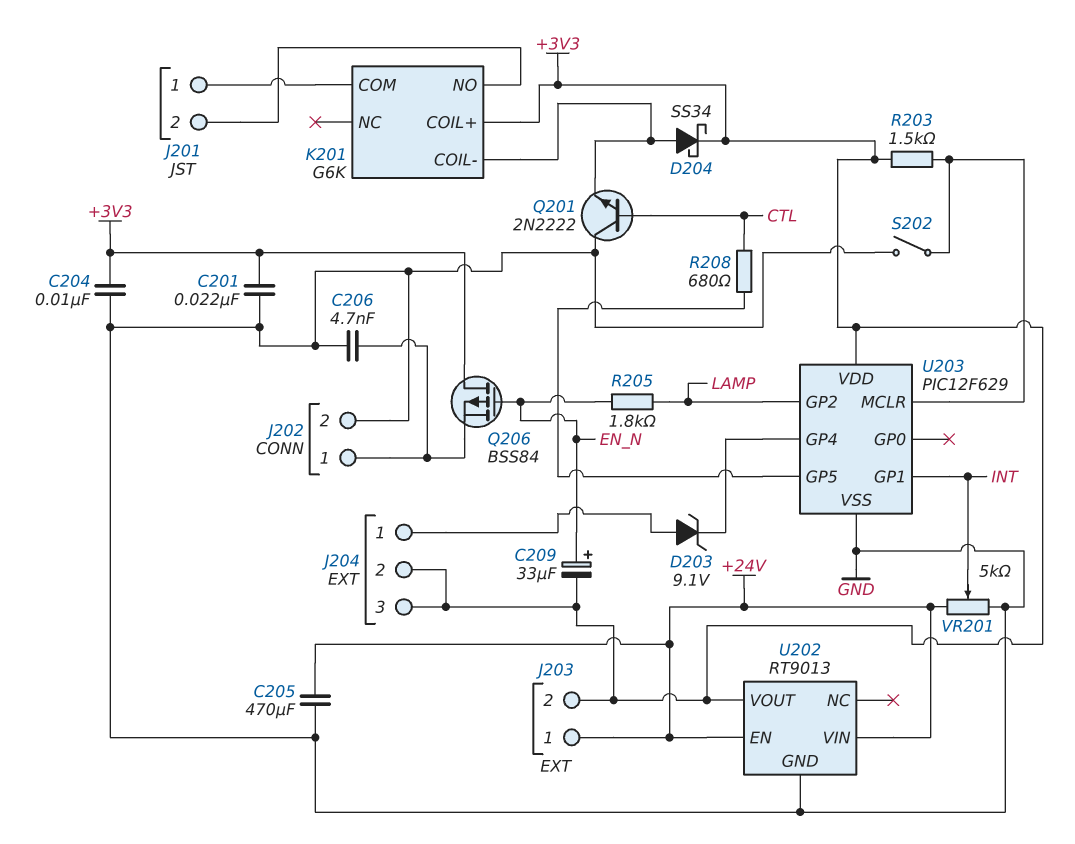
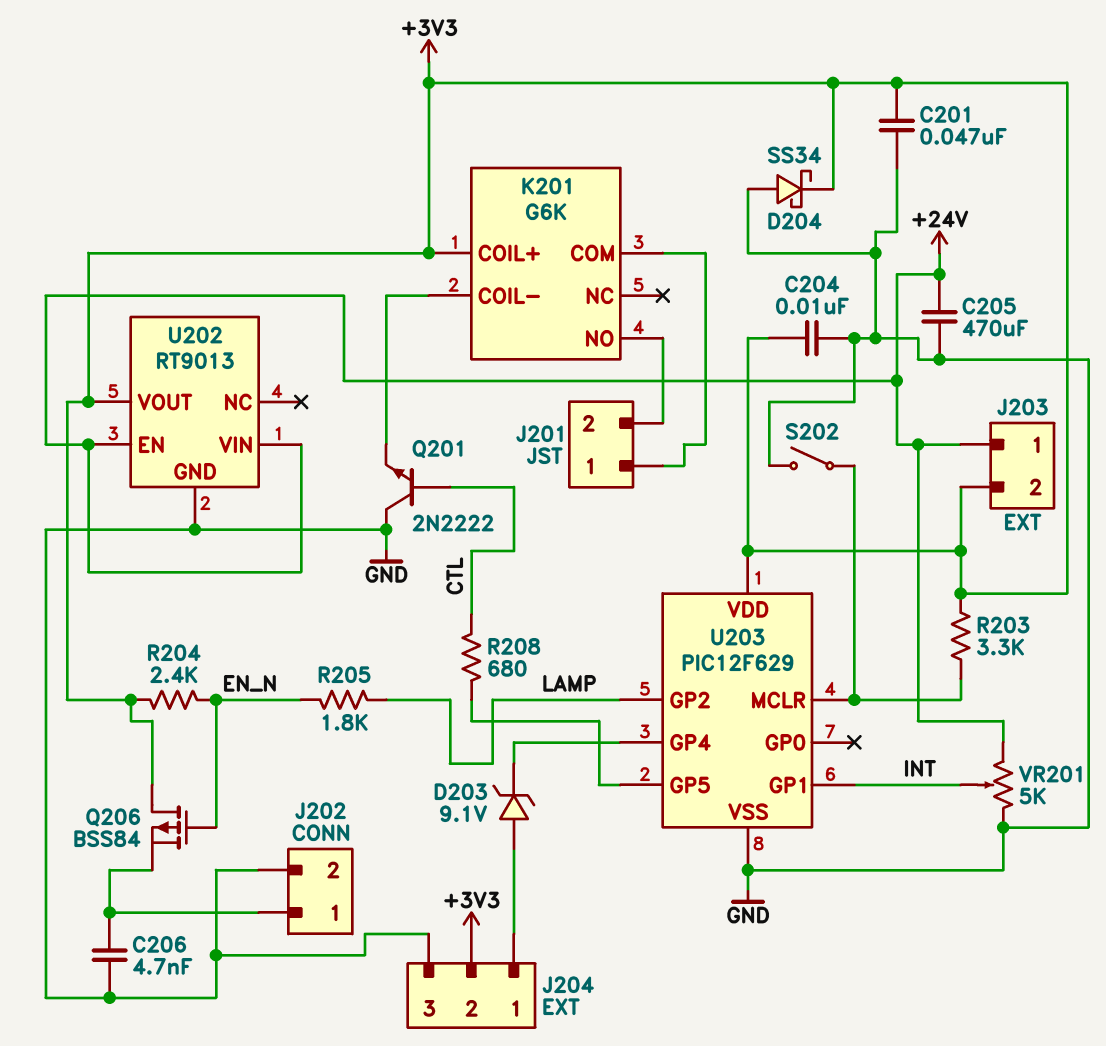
C201: 22nF (+3V3, GND) -> 47nF (+3V3, GND)
C209: 33uF (plus EN_N, minus +3V3) -> none
D204: schottky SS34 (A K201/COIL-, K +3V3) -> schottky SS34 (A GND, K +3V3)
J204 pin 3: +3V3 -> GND
R203: 1.5k (+3V3, U203/MCLR) -> 3.3k (+3V3, U203/MCLR)
R204: none -> 2.4k (+3V3, EN_N)

